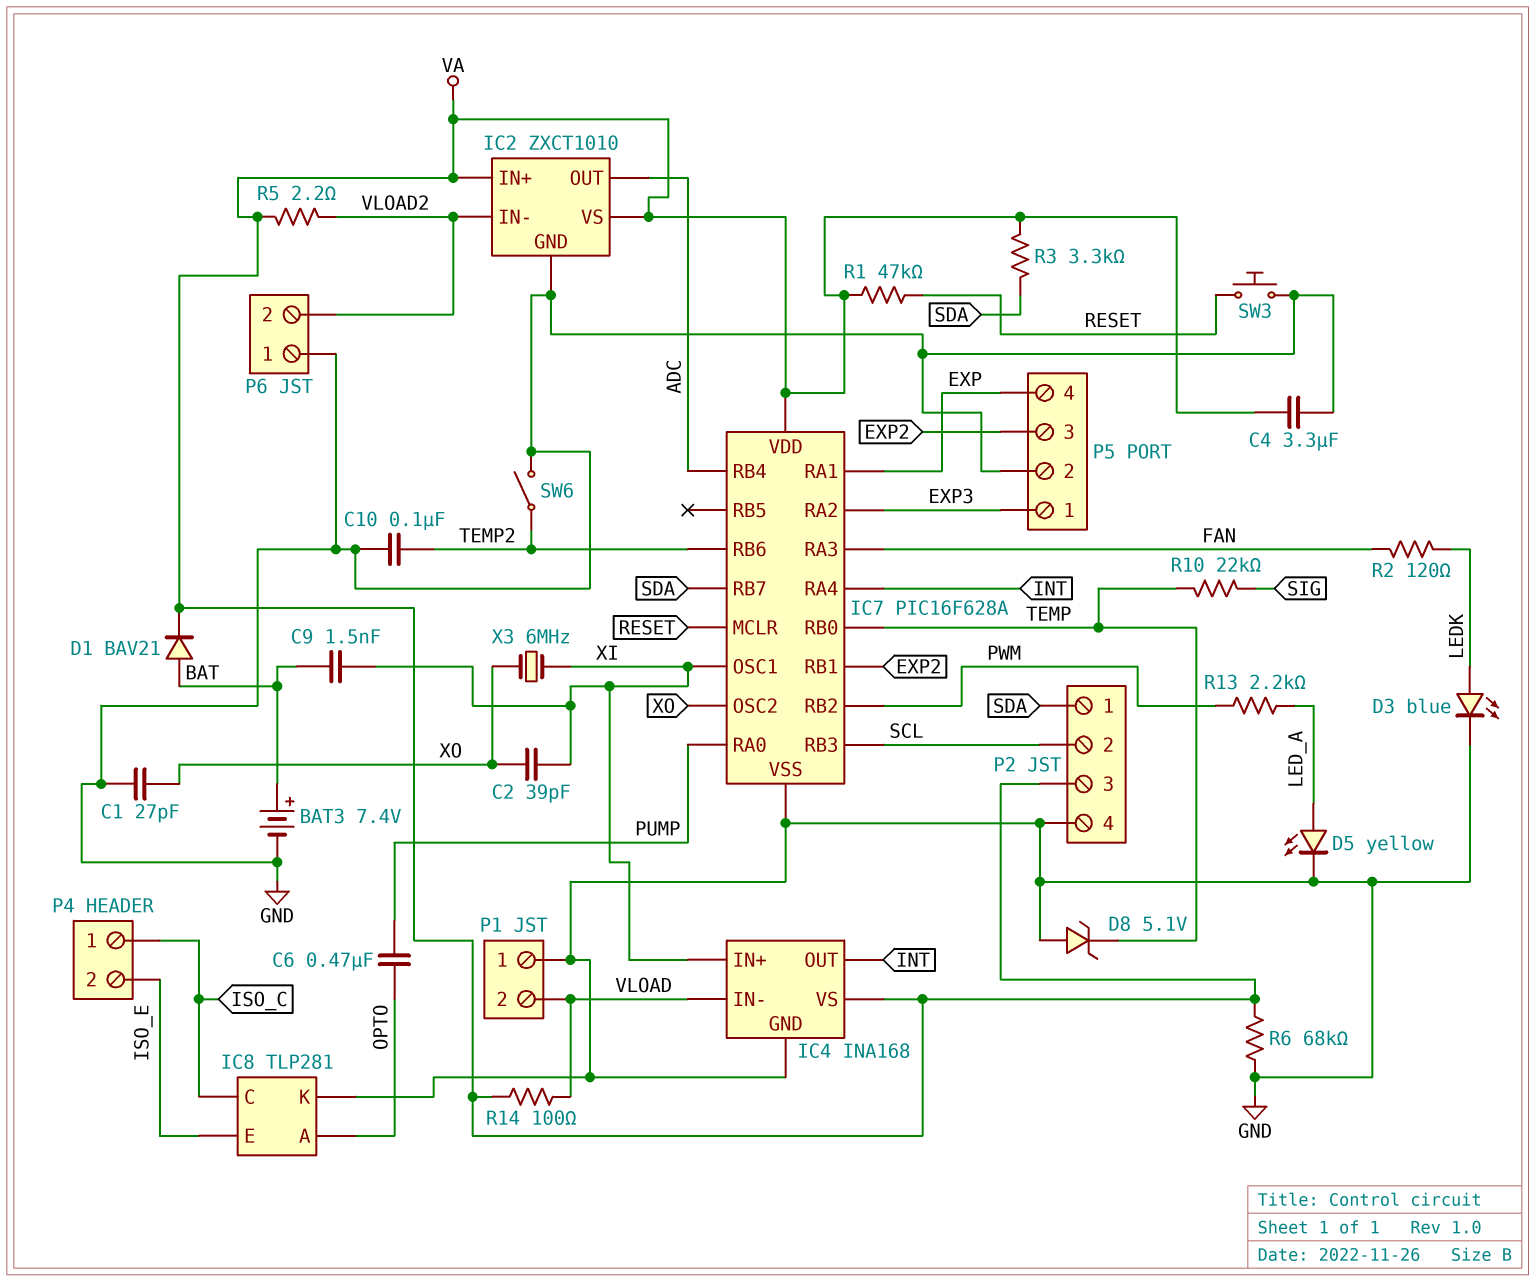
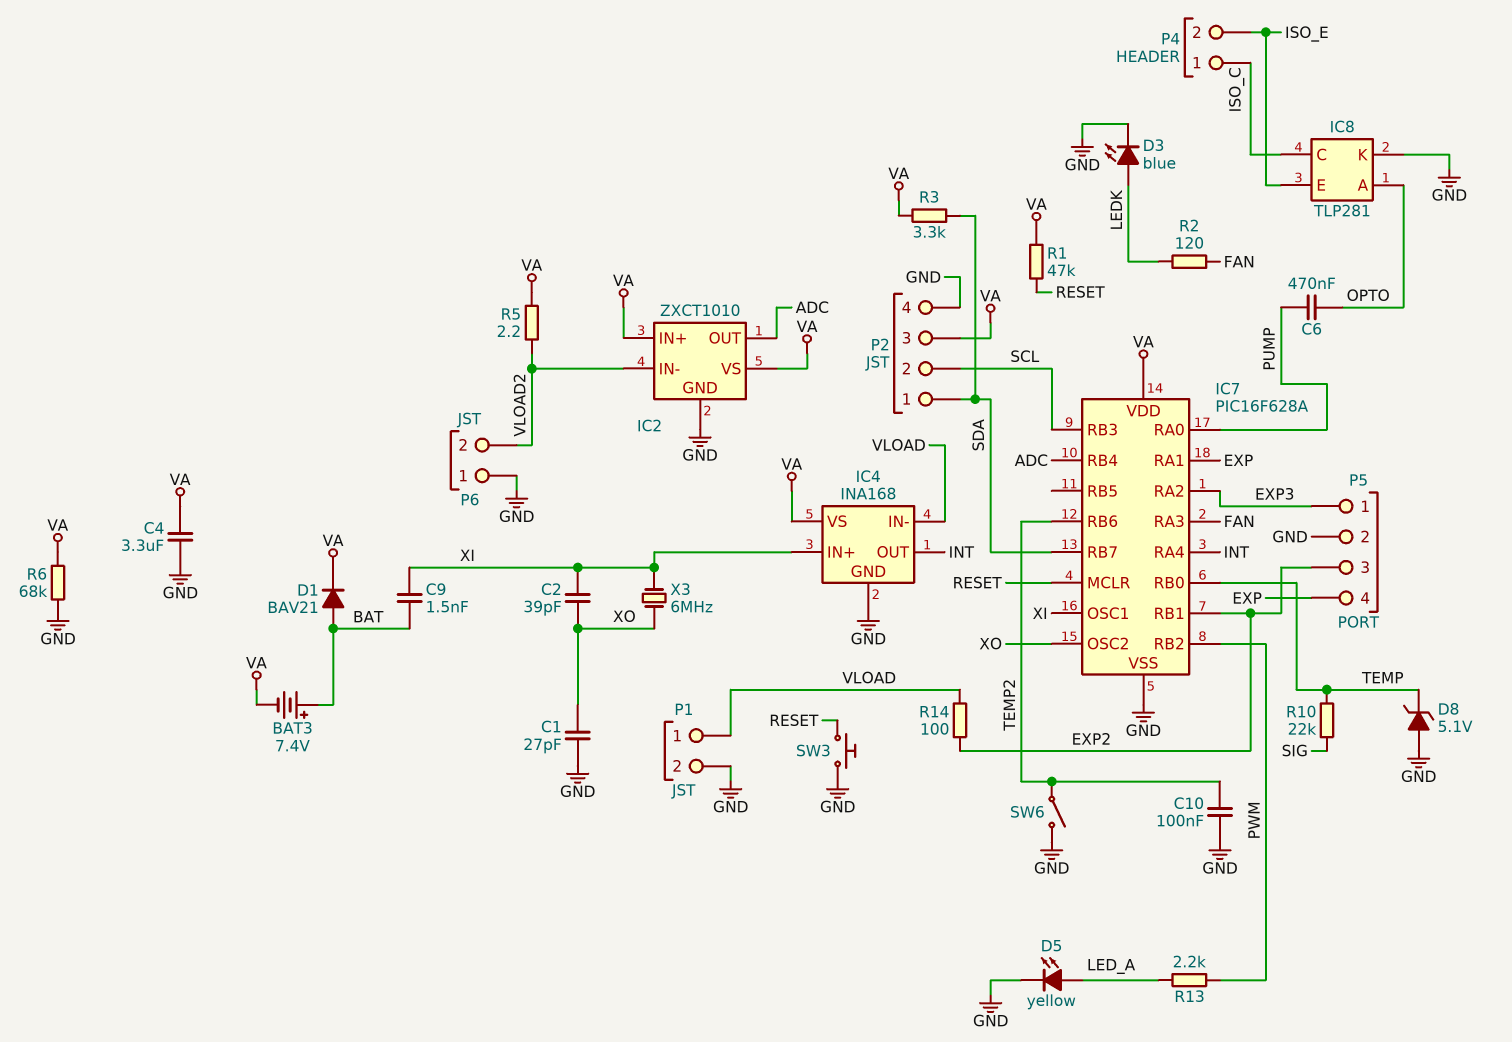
BAT3: 7.4V (plus BAT, minus GND) -> 7.4V (plus BAT, minus VA)
P1 pin 1: GND -> VLOAD
P1 pin 2: VLOAD -> GND
R14: 100 (VA, VLOAD) -> 100 (EXP2, VLOAD)

